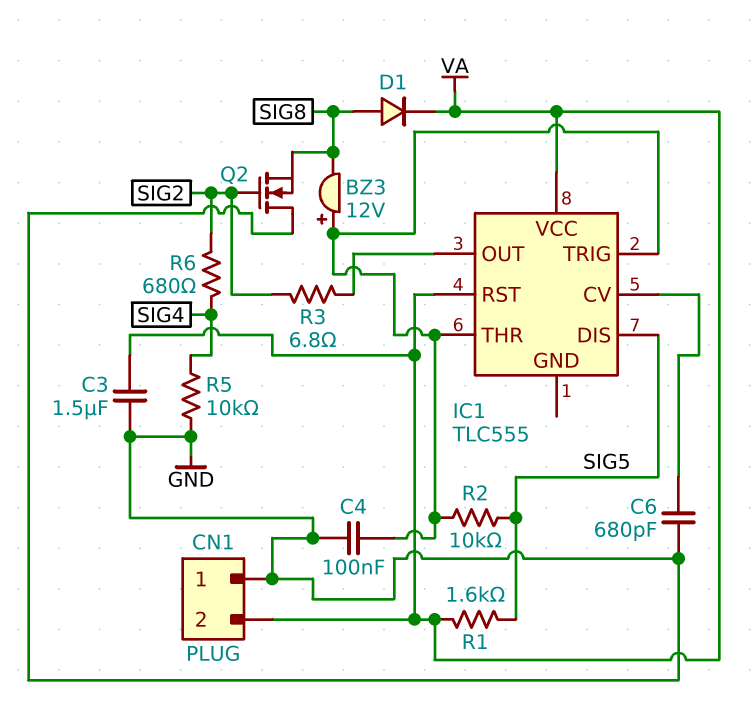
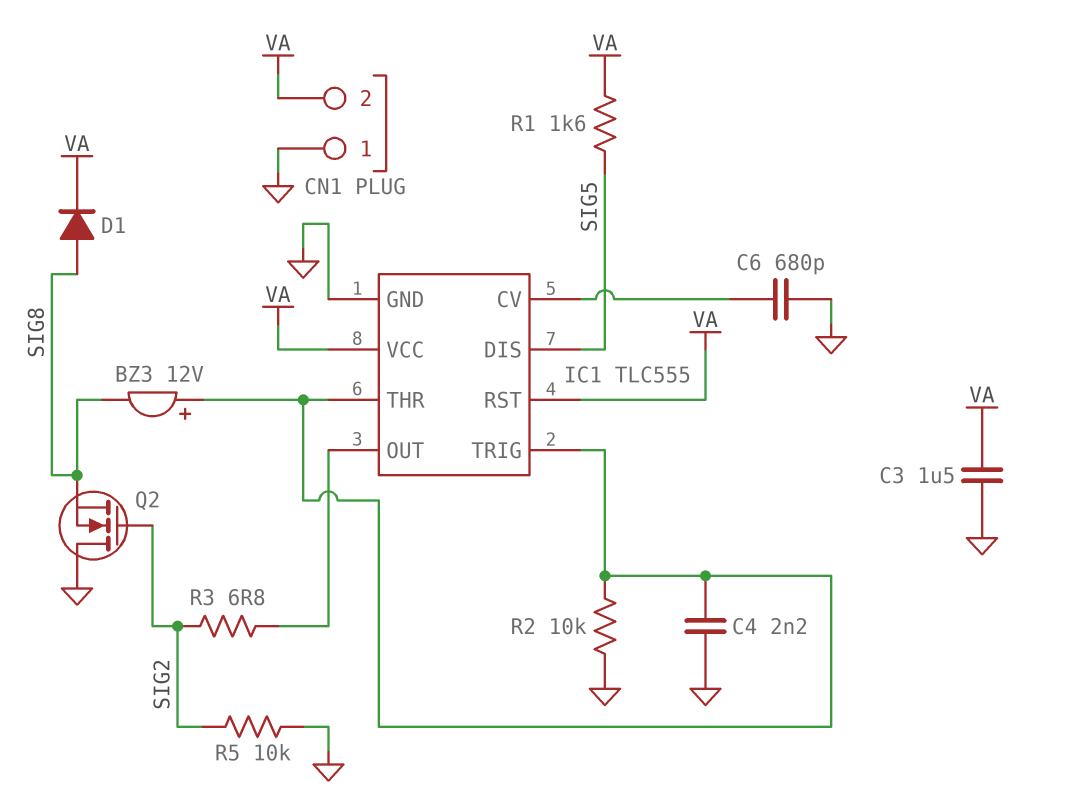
C4: 100nF (GND, IC1/THR) -> 2.2nF (GND, IC1/THR)
IC1 pin GND: none -> GND
R2: 10k (IC1/THR, SIG5) -> 10k (GND, IC1/THR)
R5: 10k (GND, SIG4) -> 10k (GND, SIG2)
R6: 680 (SIG2, SIG4) -> none

